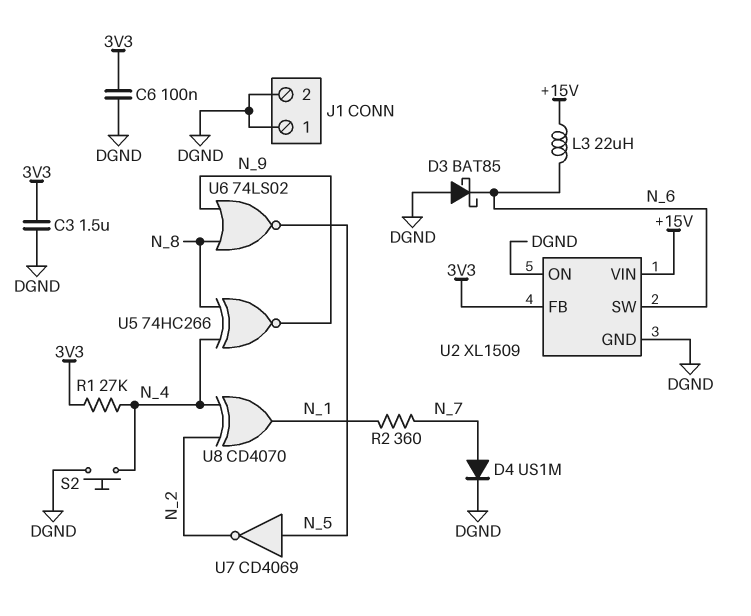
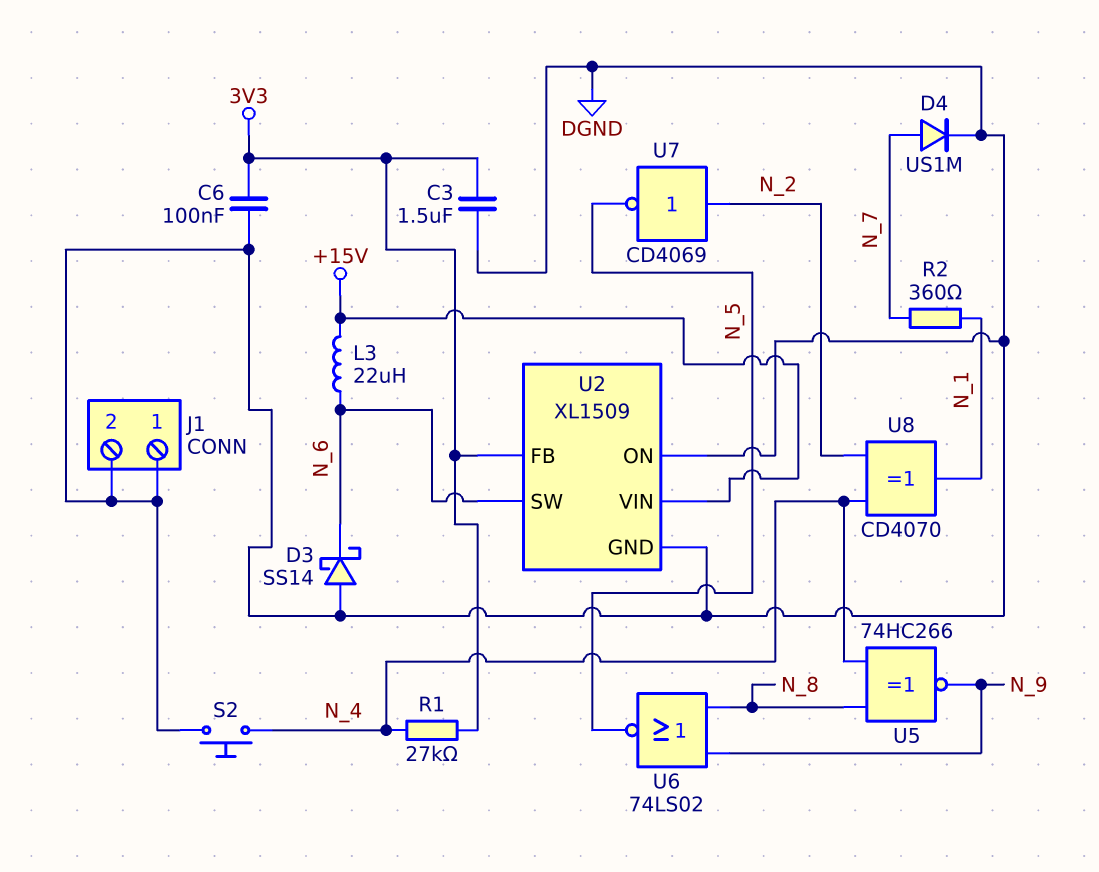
D3: schottky BAT85 (A DGND, K N_6) -> schottky SS14 (A DGND, K N_6)
U7: NOT CD4069 (in N_5, out N_2) -> NOT CD4069 (in N_2, out N_5)

